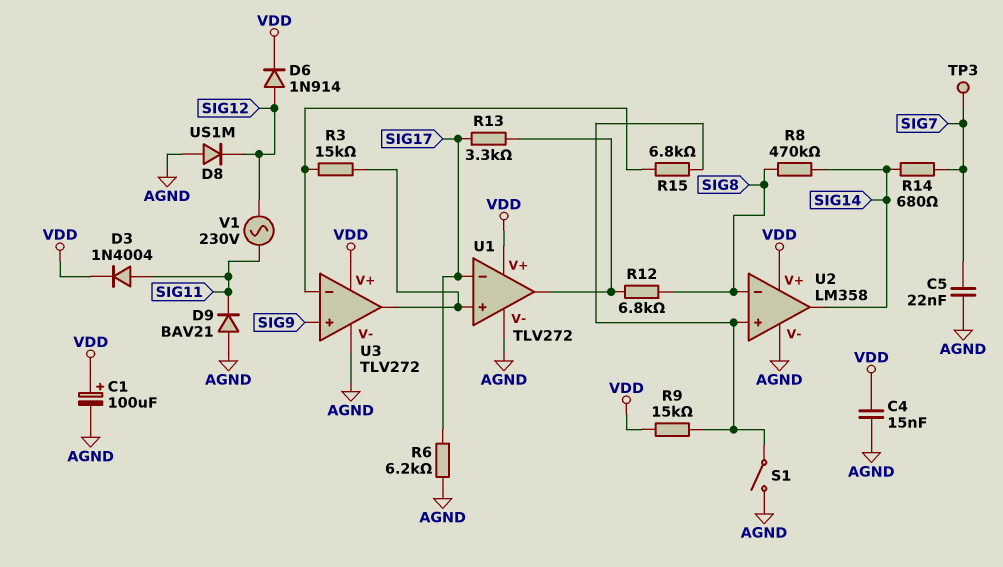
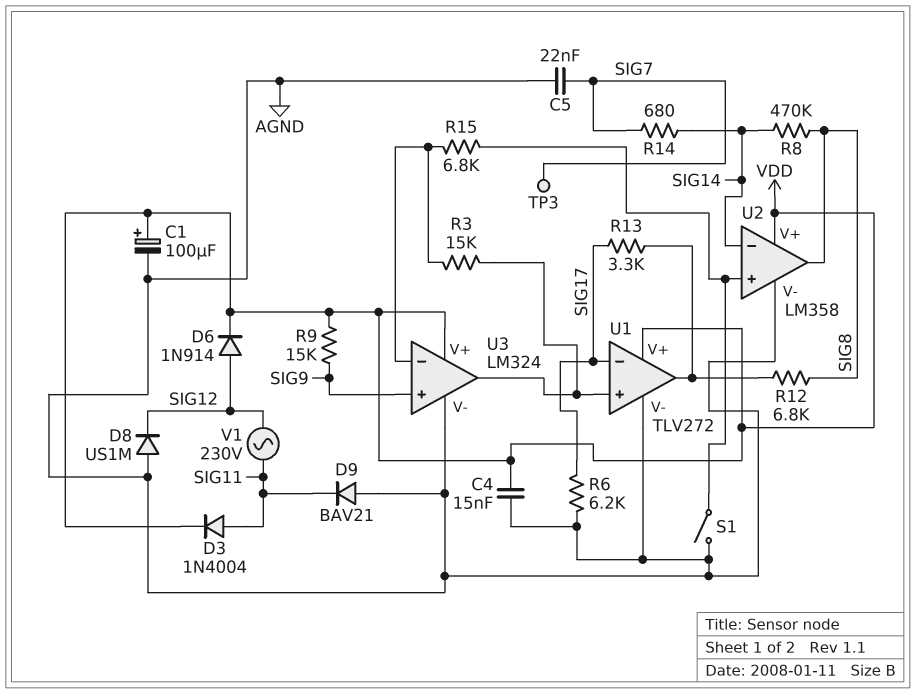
R9: 15k (U2/in+, VDD) -> 15k (SIG9, VDD)
U2 pin in-: SIG8 -> SIG14
U2 pin out: SIG14 -> SIG8
U3: TLV272 -> LM324

